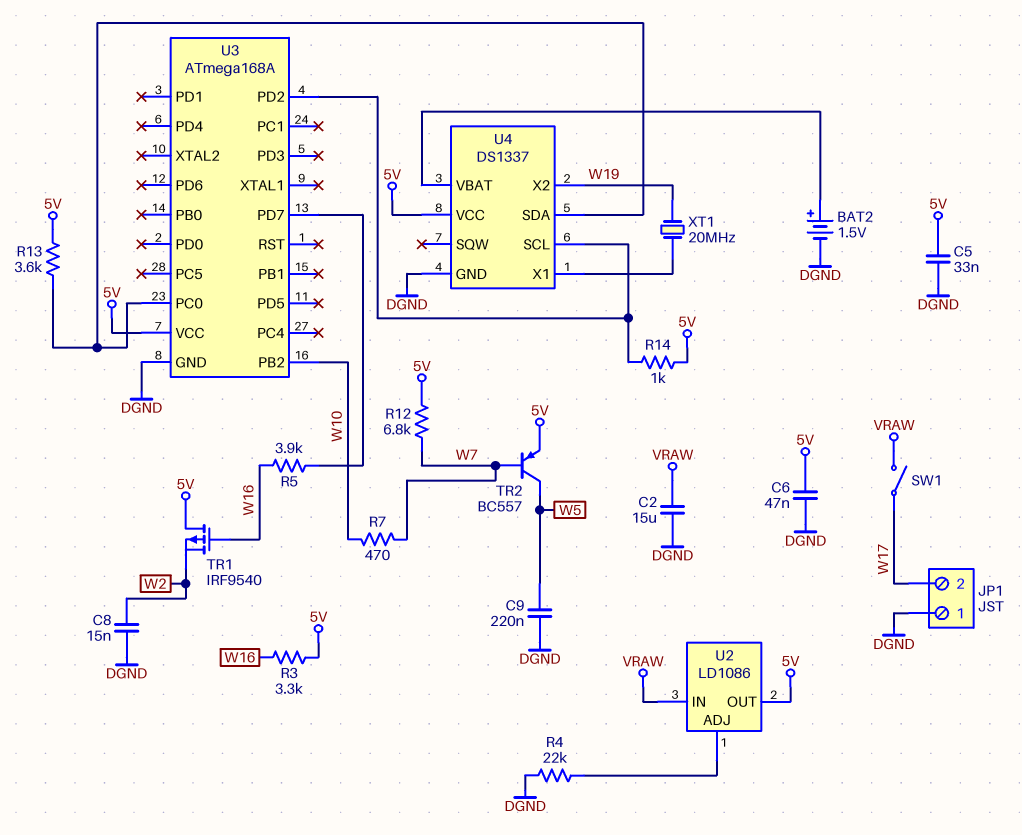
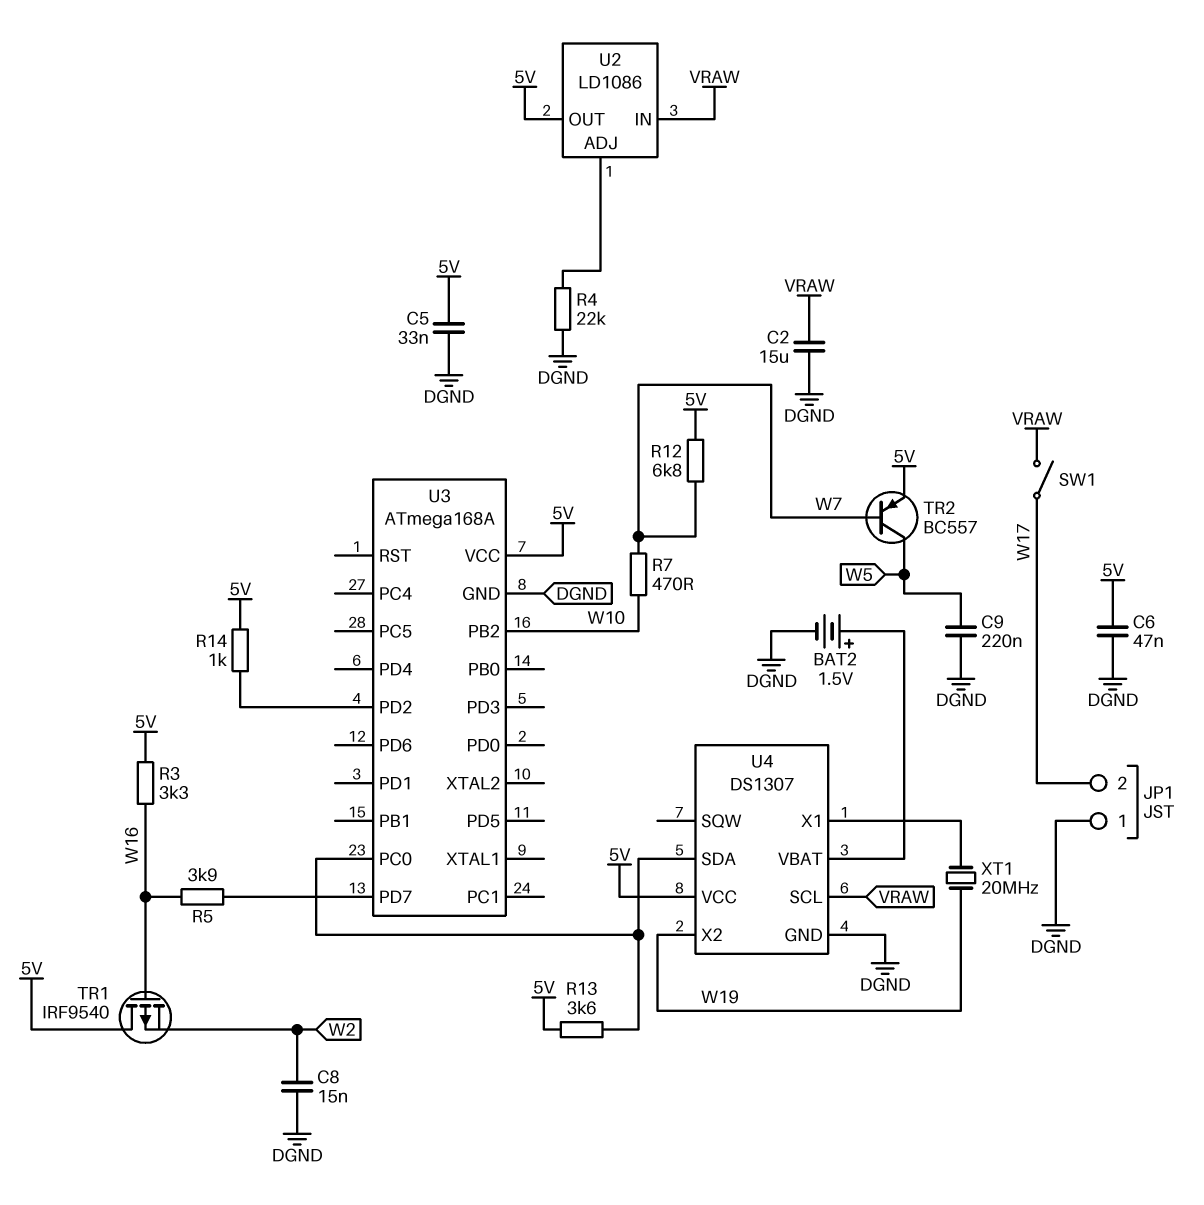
U4: DS1337 -> DS1307
U4 pin SCL: U3/PD2 -> VRAW

